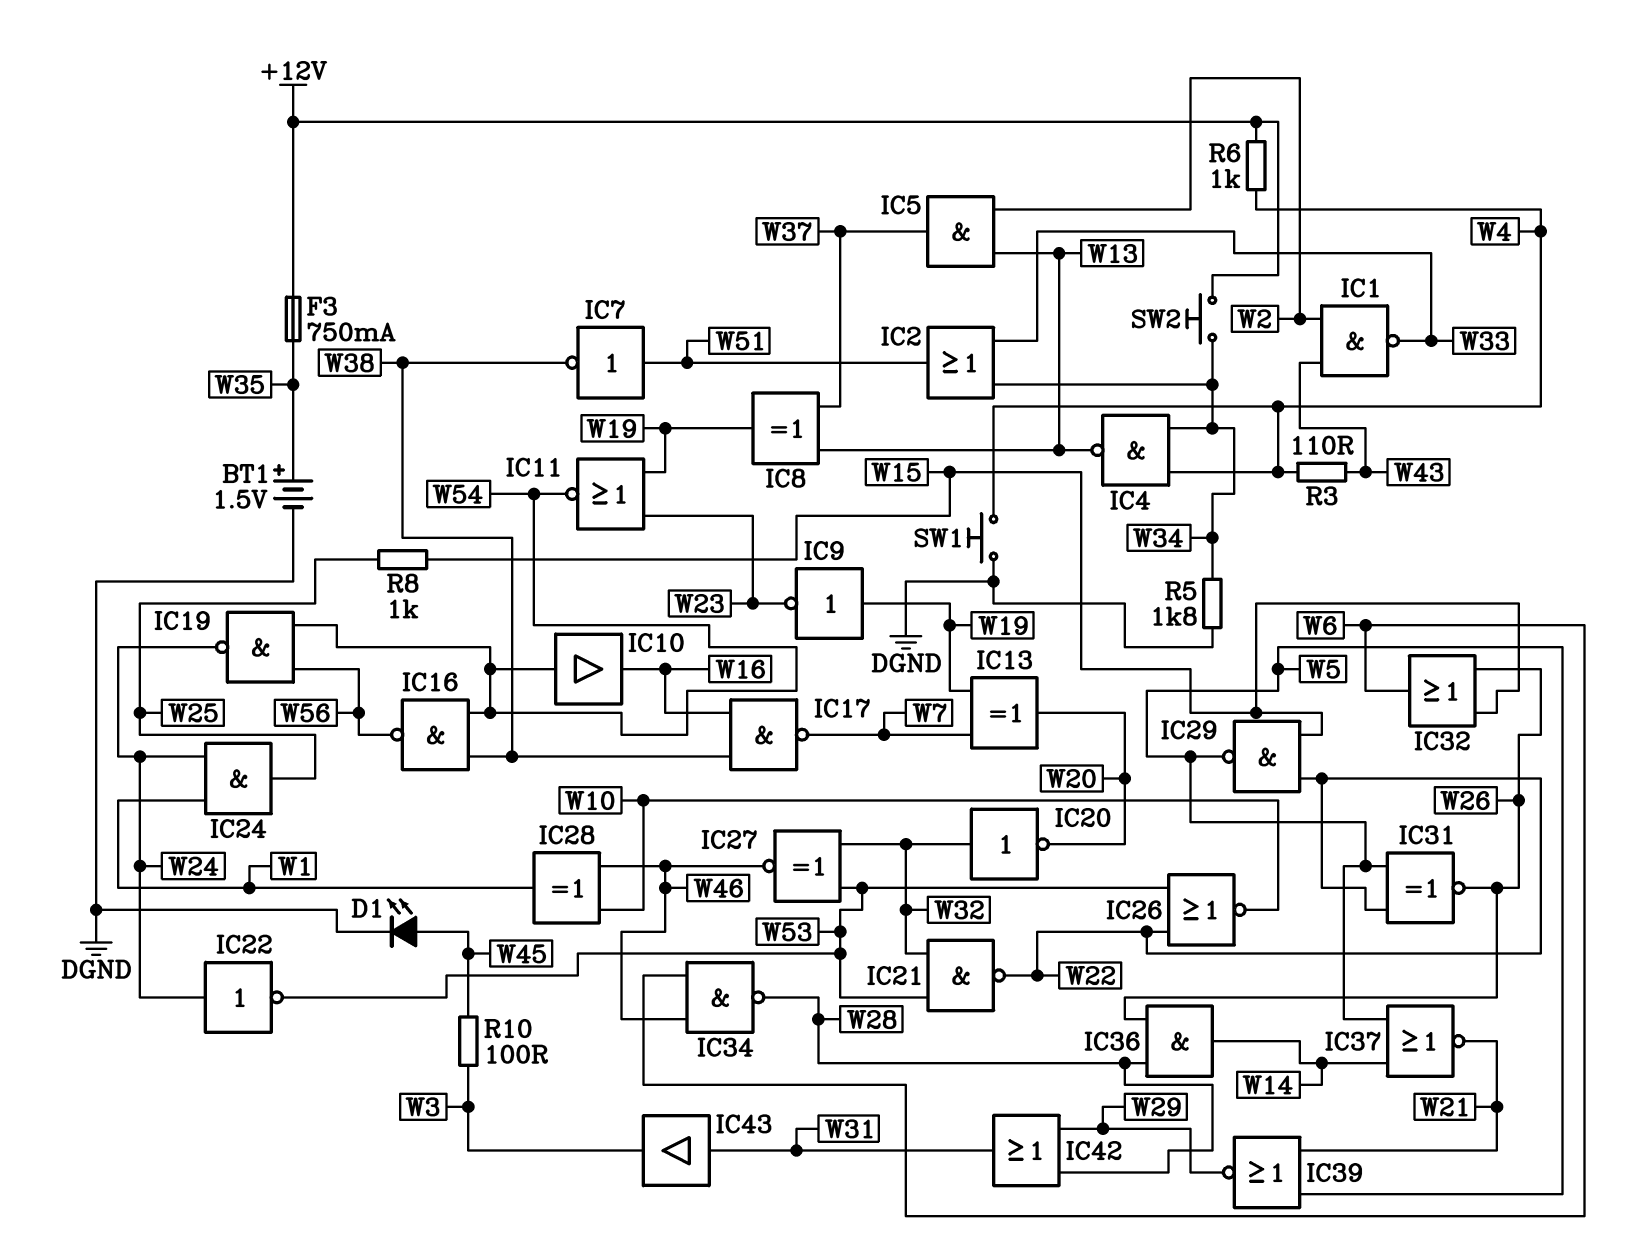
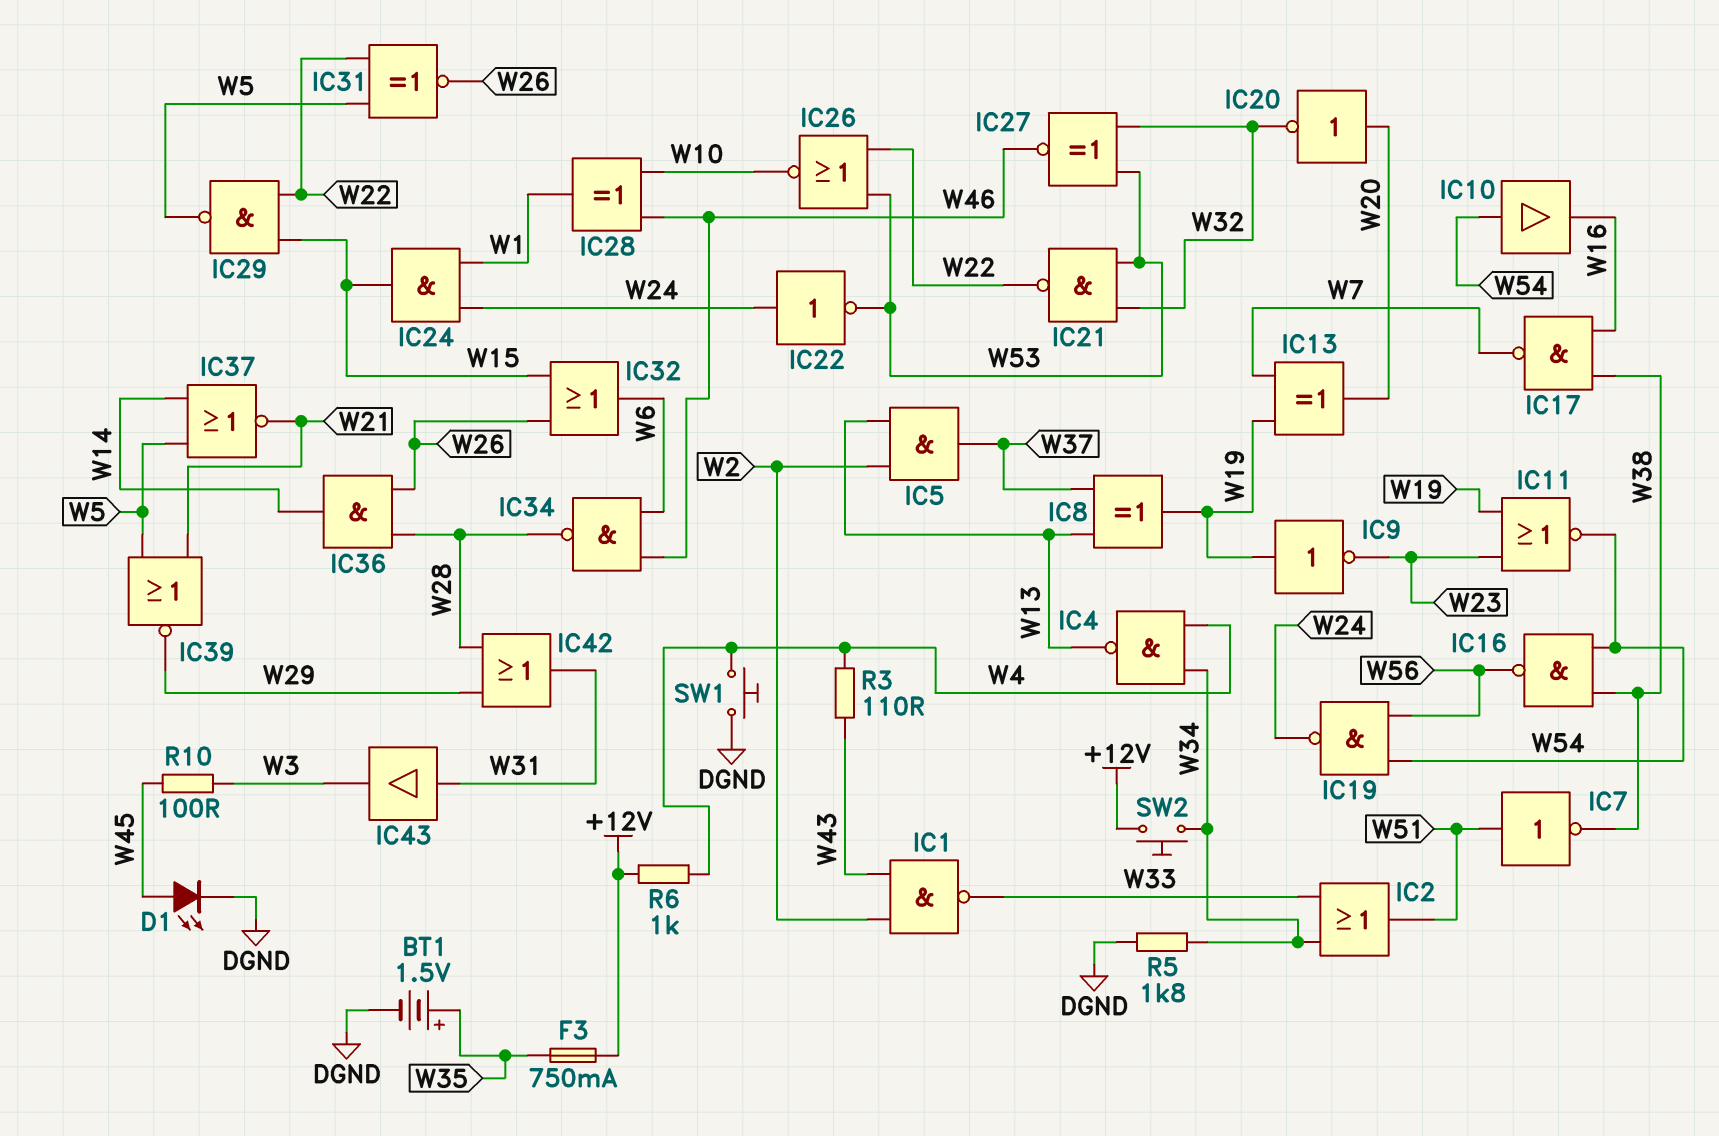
IC20: NOT (in W32, out W20) -> NOT (in W20, out W32)
IC24: AND (in W1, in W24, out W25) -> AND (in W1, in W24, out W15)
R8: 1k (W15, W25) -> none

